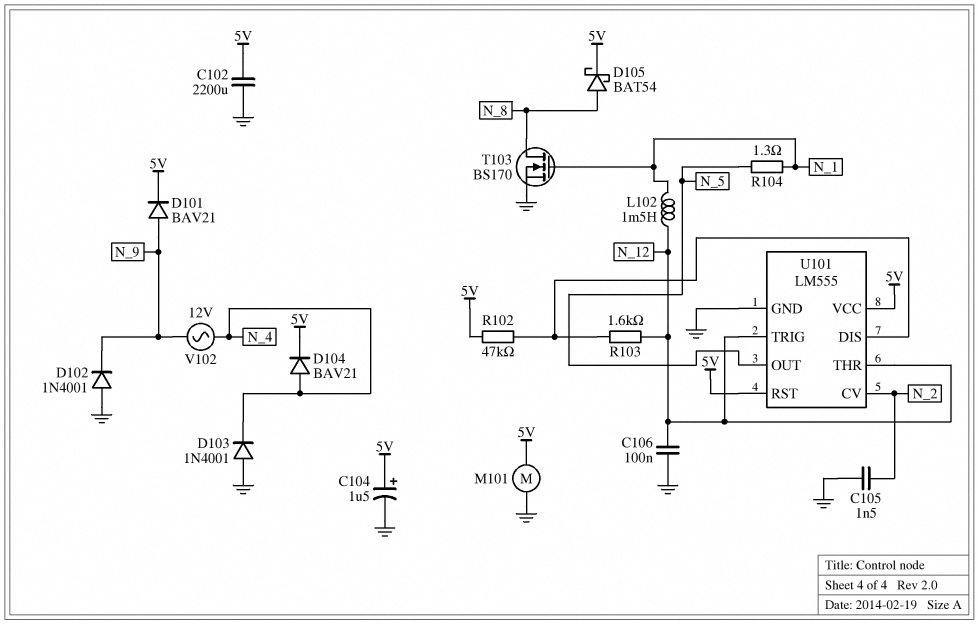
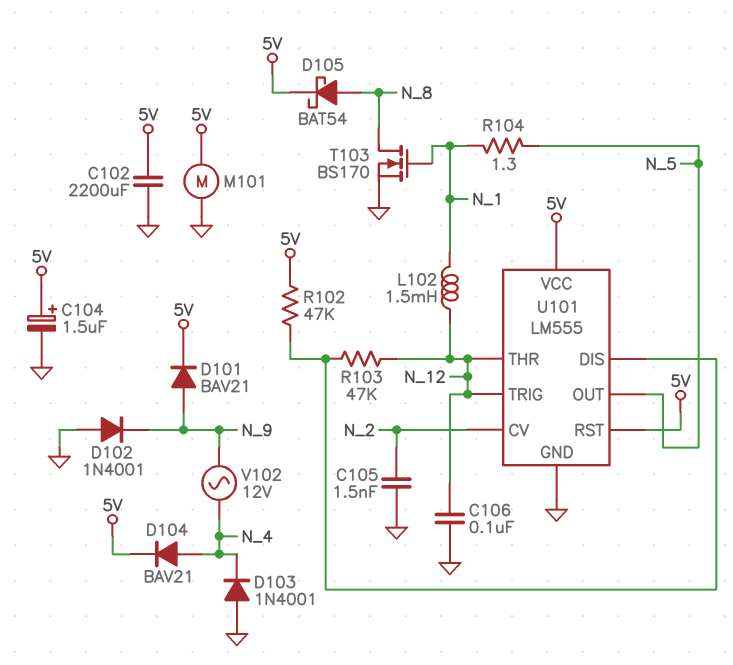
R103: 1.6k (N_12, U101/DIS) -> 47k (N_12, U101/DIS)

